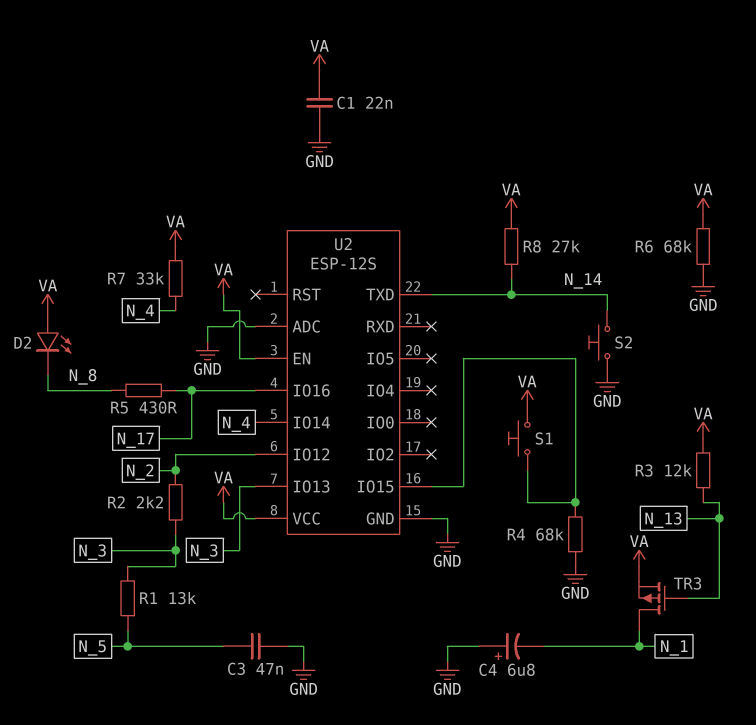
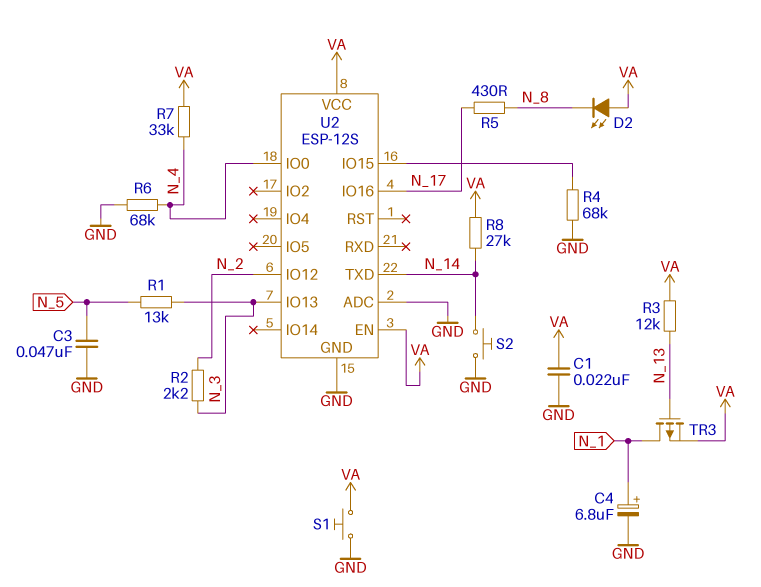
C4: 6.8uF (plus GND, minus N_1) -> 6.8uF (plus N_1, minus GND)
R6: 68k (GND, VA) -> 68k (GND, N_4)
S1: button (U2/IO15, VA) -> button (GND, VA)
U2 pin IO0: none -> N_4
U2 pin IO14: N_4 -> none

